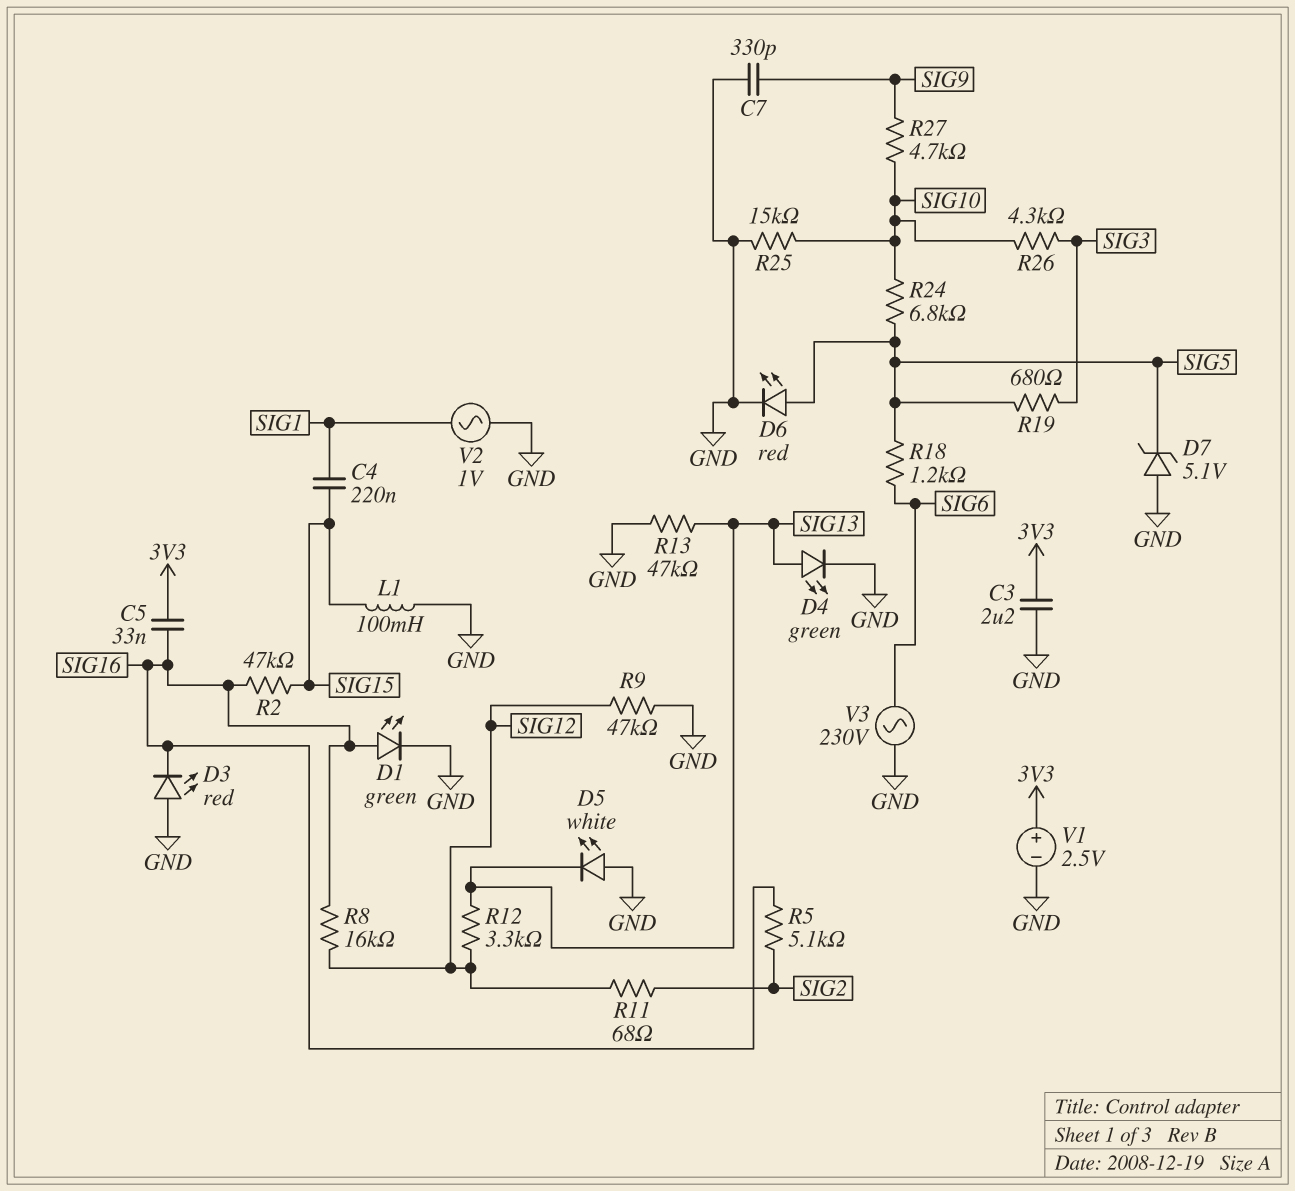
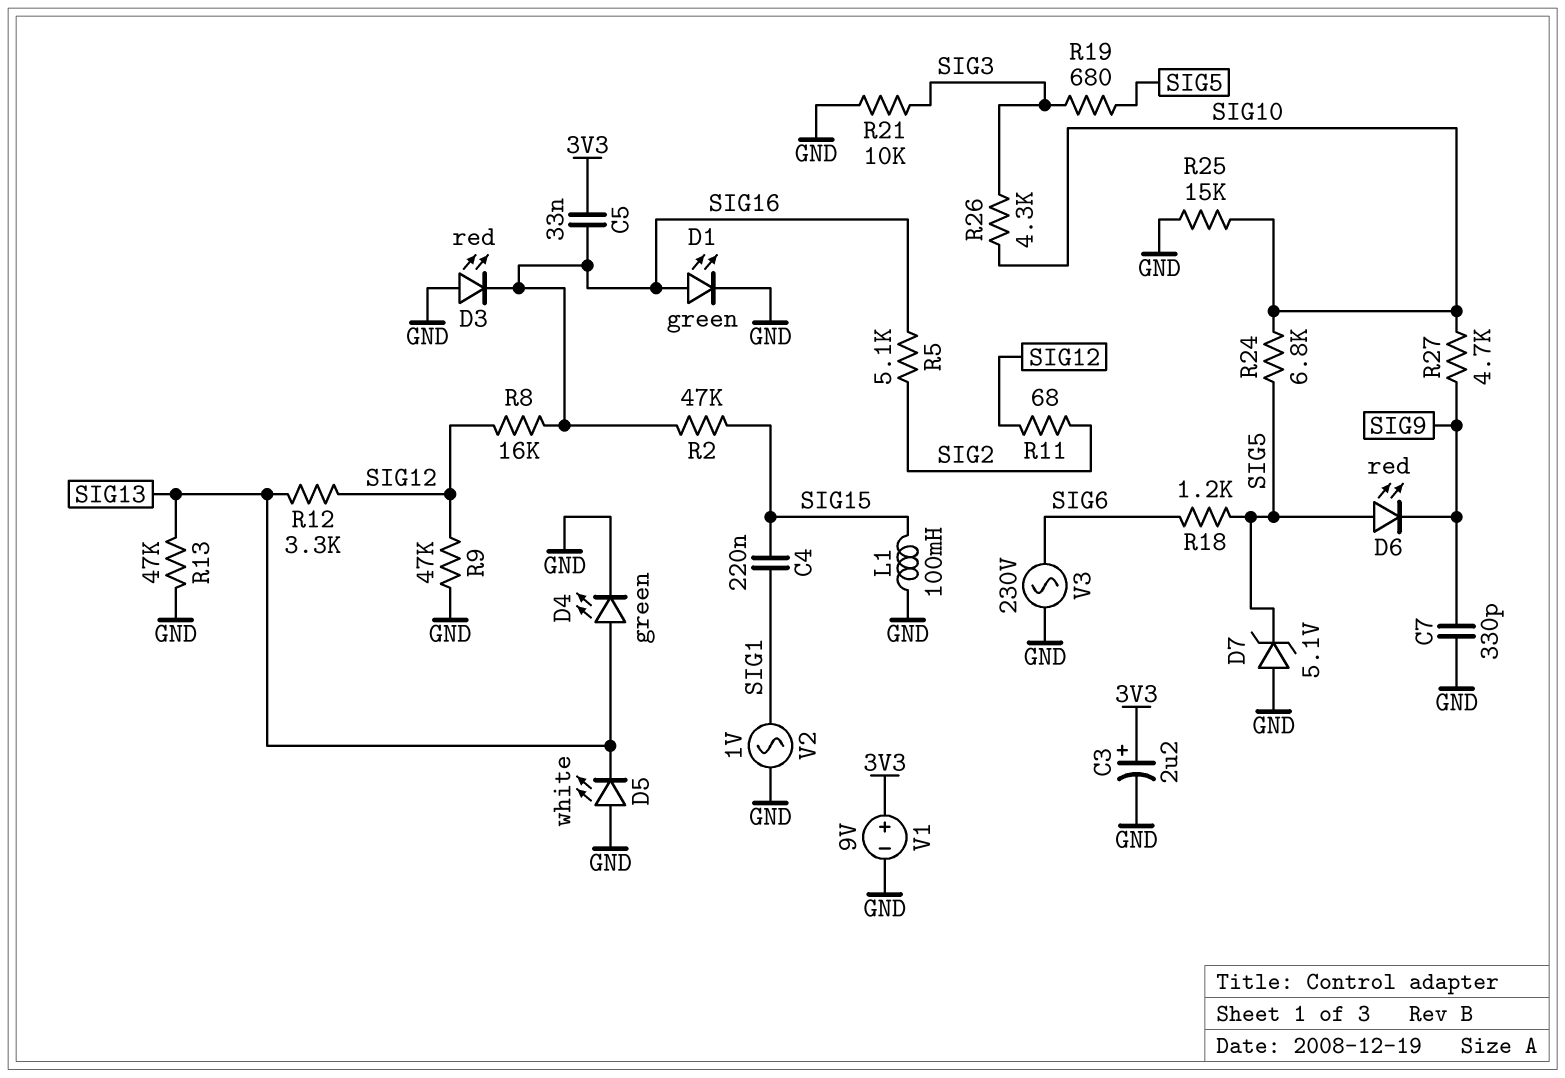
C3: 2.2uF (3V3, GND) -> 2.2uF (plus 3V3, minus GND)
D6: LED red (A SIG5, K GND) -> LED red (A SIG5, K SIG9)
R21: none -> 10k (GND, SIG3)
V1: 2.5V (plus 3V3, minus GND) -> 9V (plus 3V3, minus GND)

